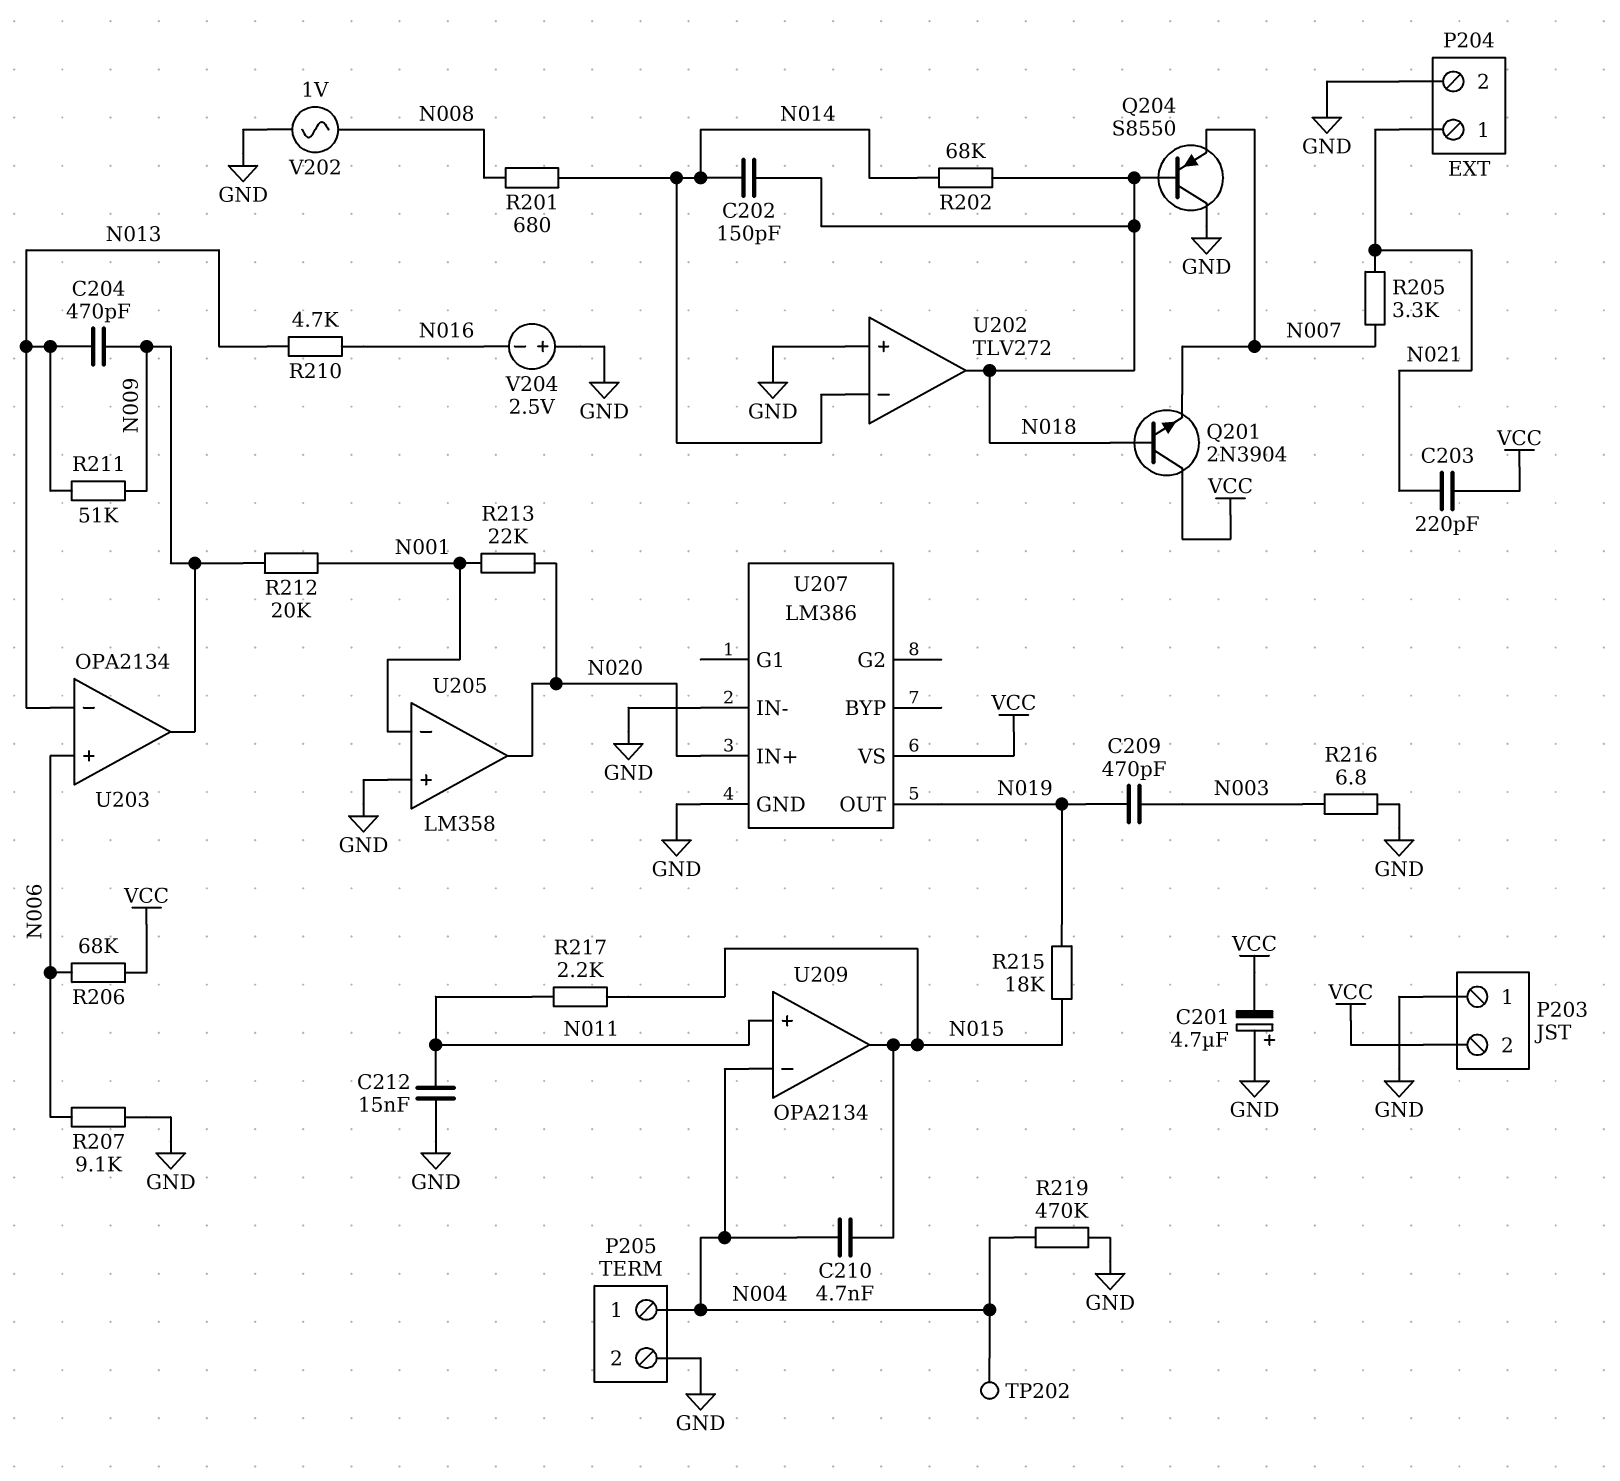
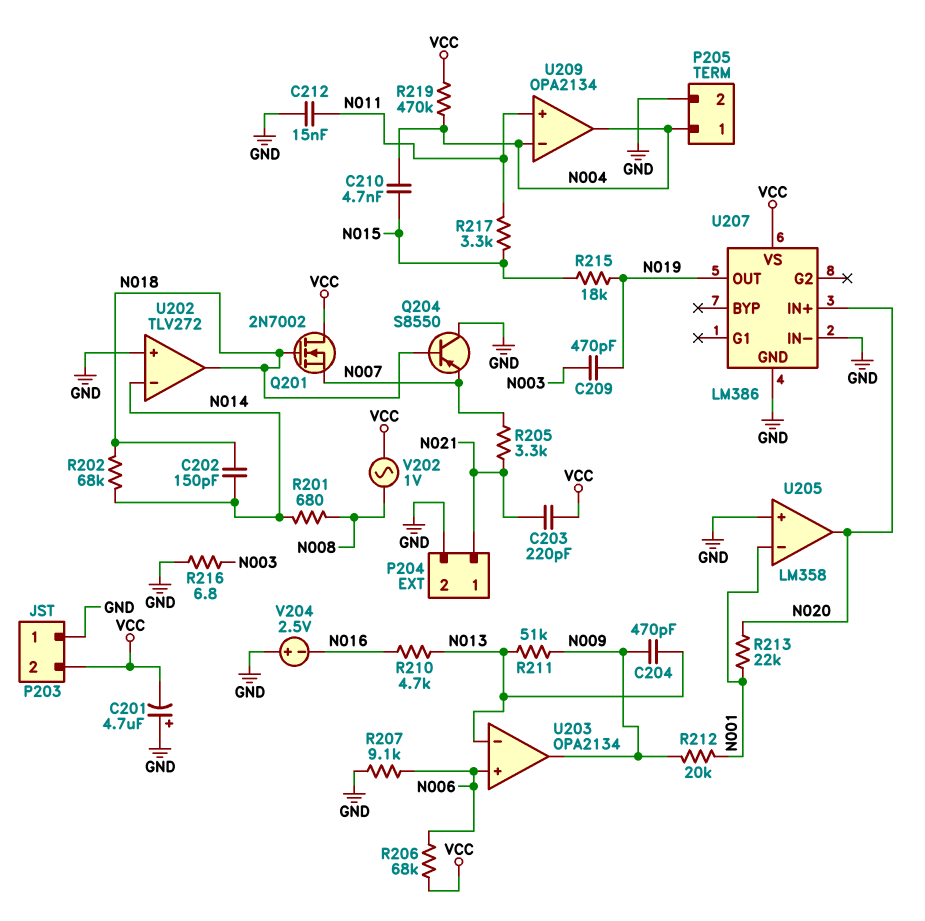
Q201: NPN 2N3904 (B N018, C VCC, E N007) -> NMOS 2N7002 (G N018, D VCC, S N007)
R217: 2.2k (N011, N015) -> 3.3k (N011, N015)
R219: 470k (GND, N004) -> 470k (N004, VCC)
TP202: test point (N004) -> none
U209 pin out: N015 -> N004
V202: AC 1V (GND, N008) -> AC 1V (N008, VCC)

